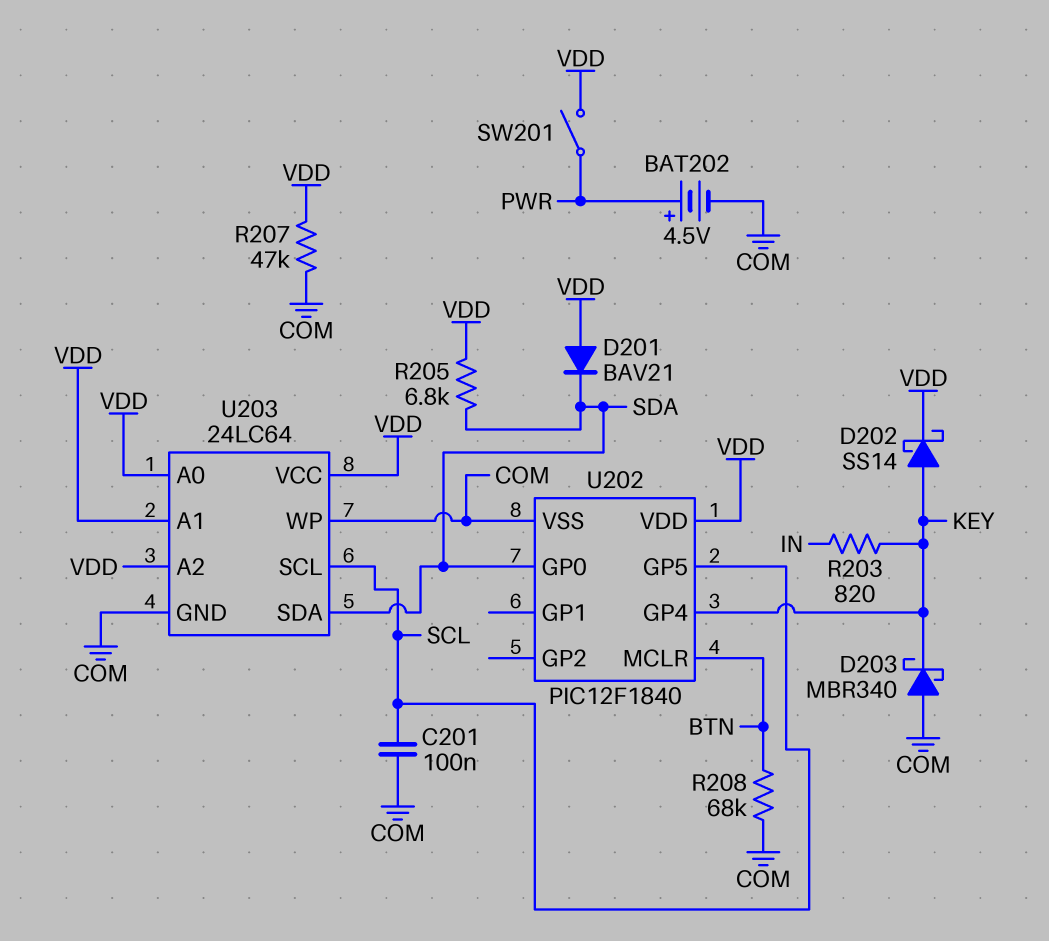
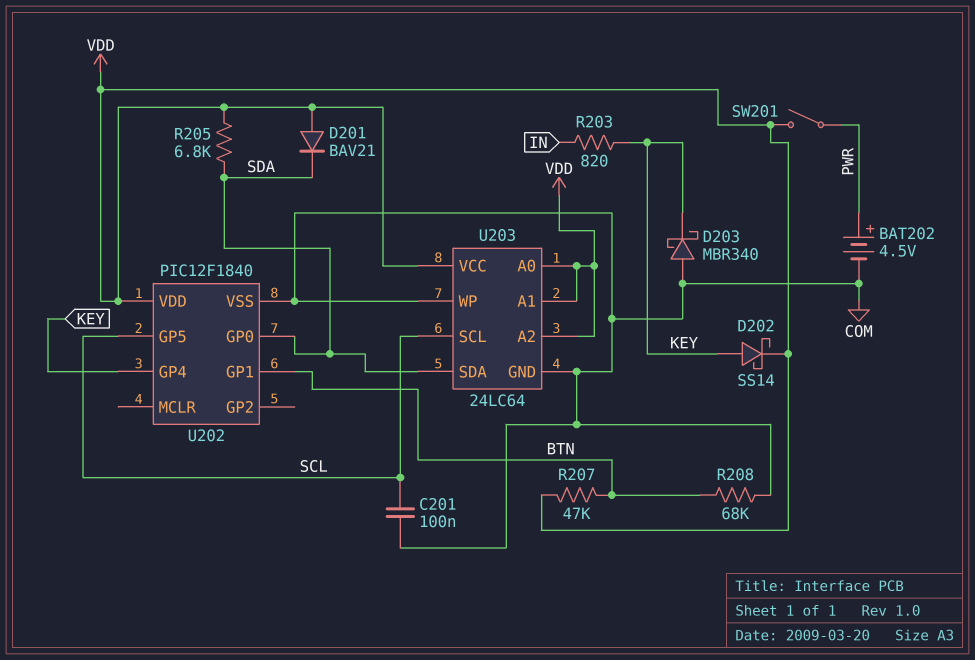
R207: 47k (COM, VDD) -> 47k (BTN, VDD)
U202 pin GP1: none -> BTN
U202 pin MCLR: BTN -> none

